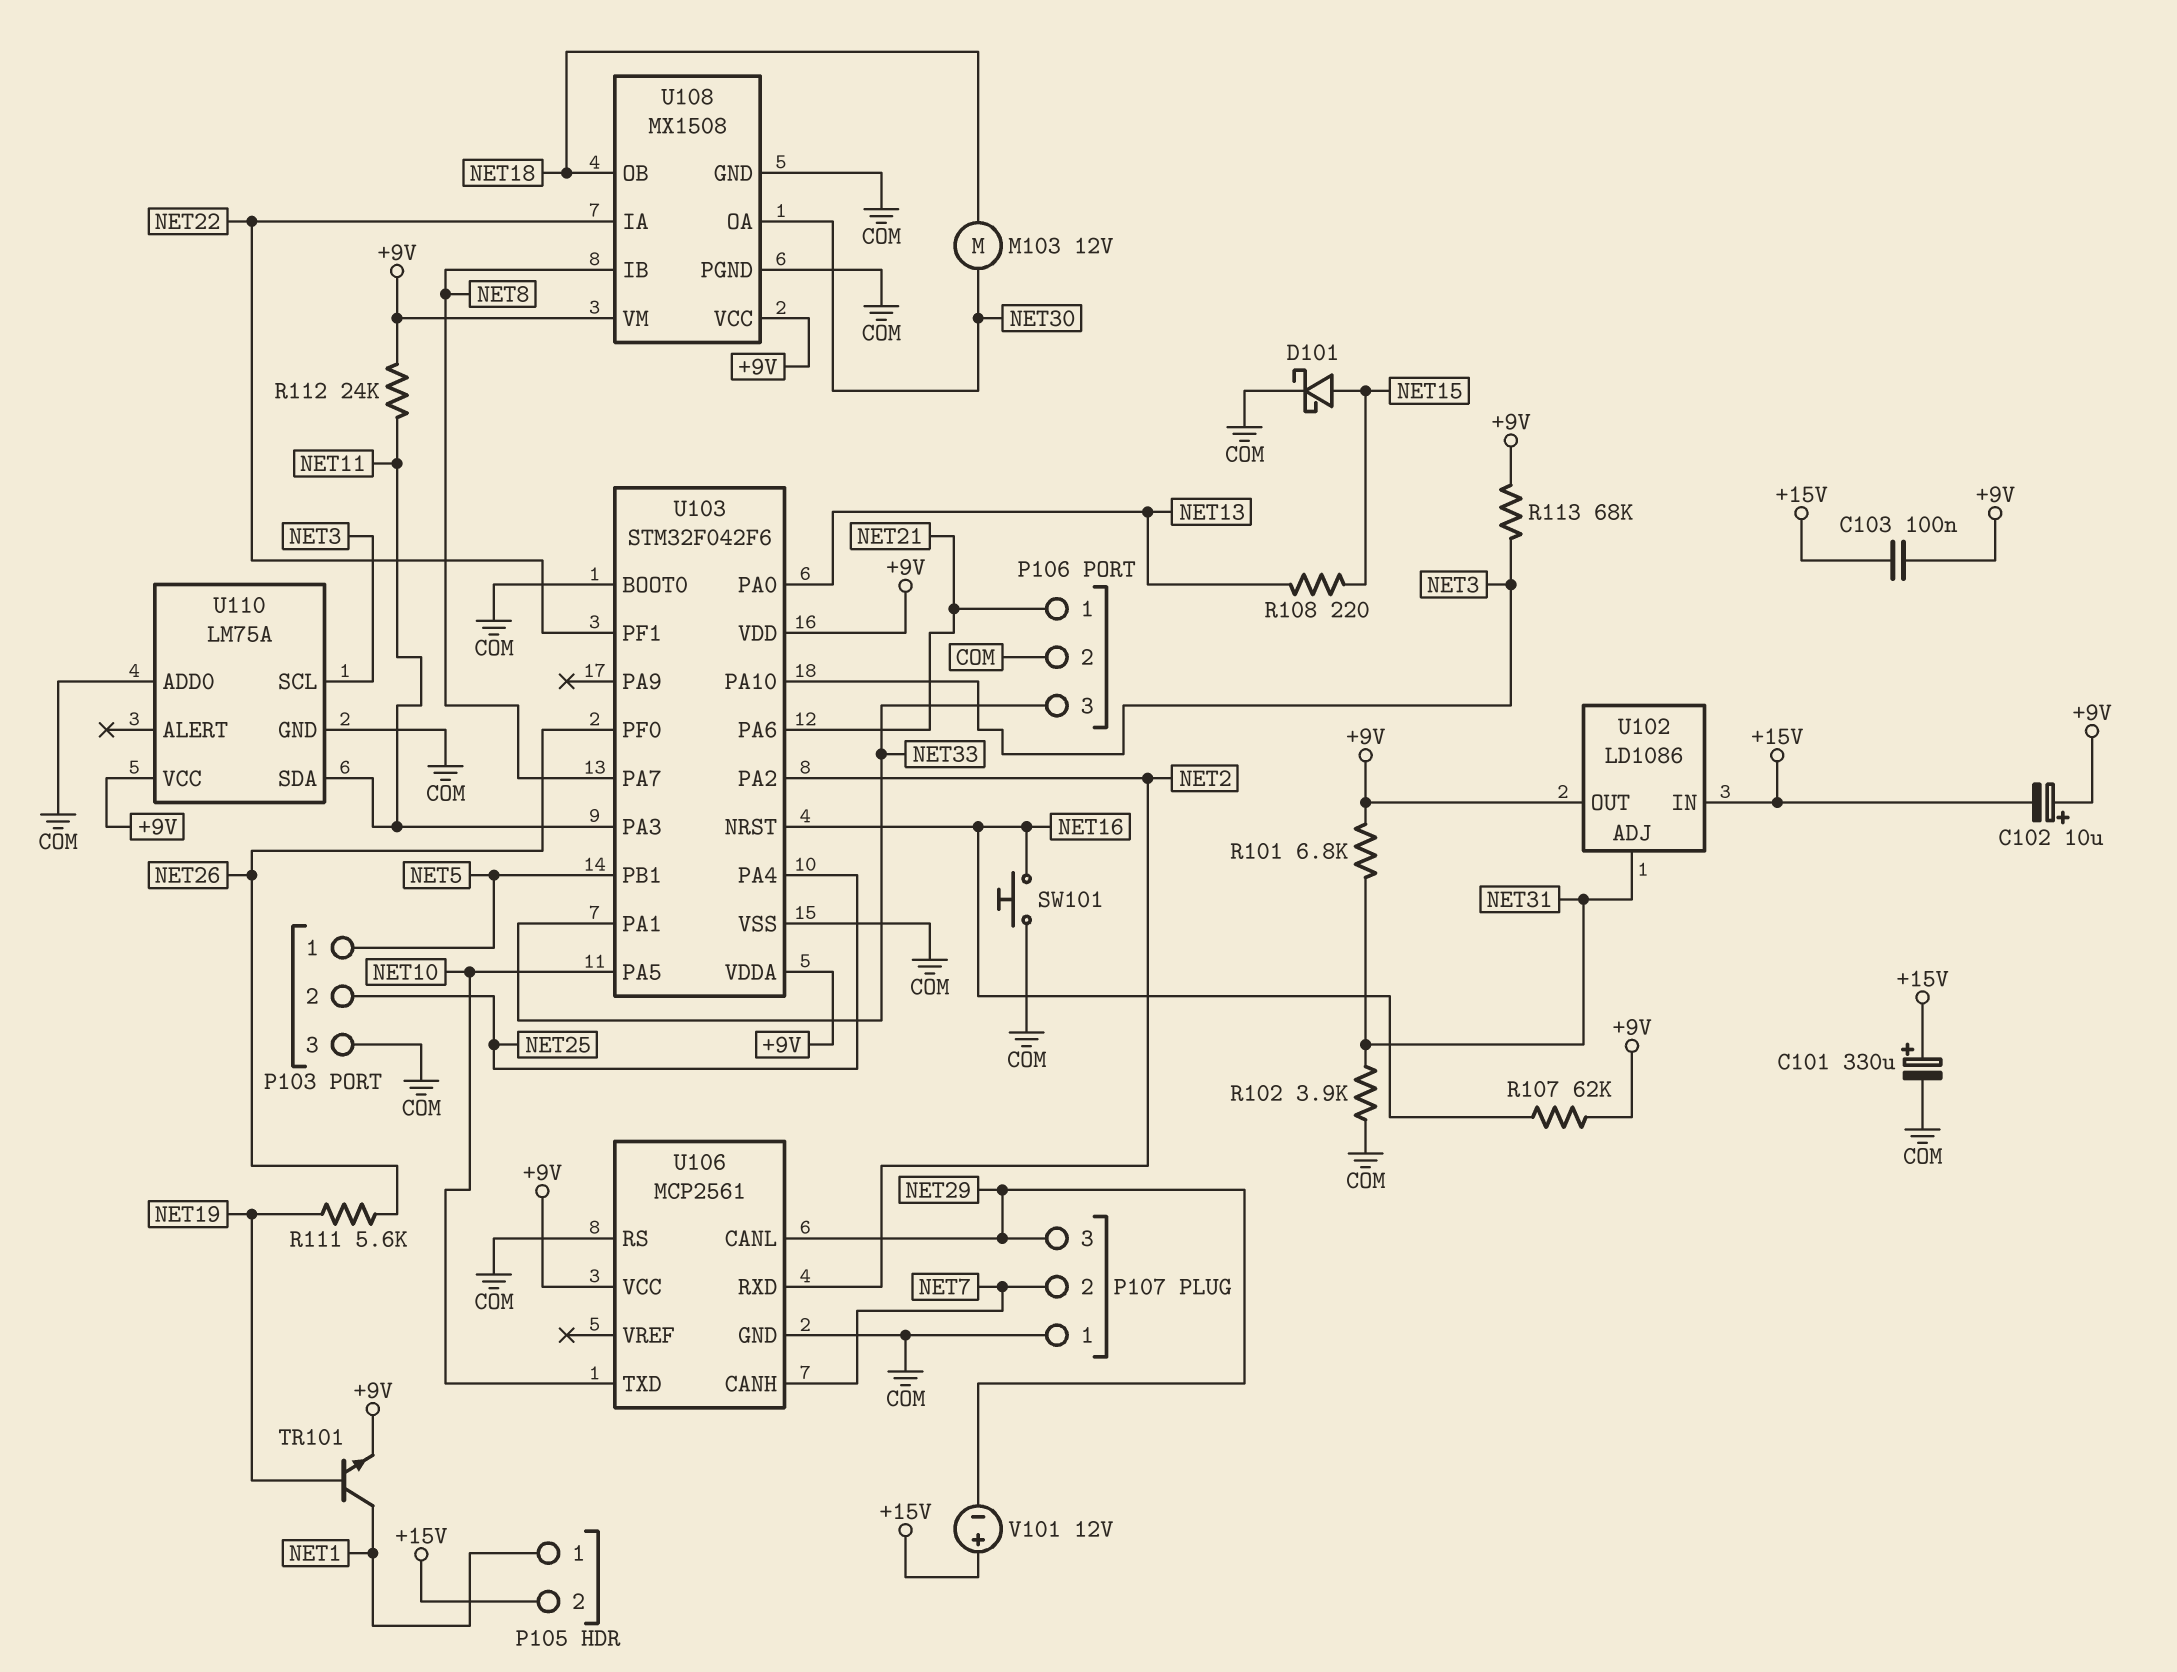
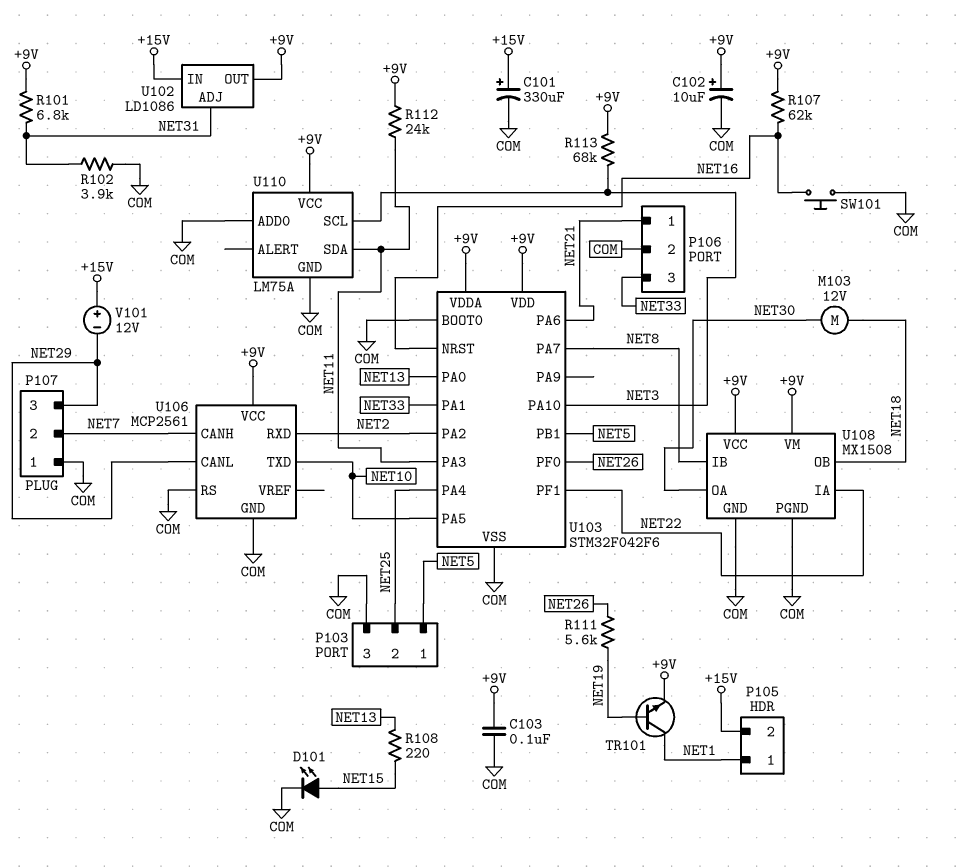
C102: 10uF (plus +9V, minus +15V) -> 10uF (plus +9V, minus COM)
C103: 100nF (+9V, +15V) -> 100nF (+9V, COM)
D101: schottky (A NET15, K COM) -> LED (A NET15, K COM)

